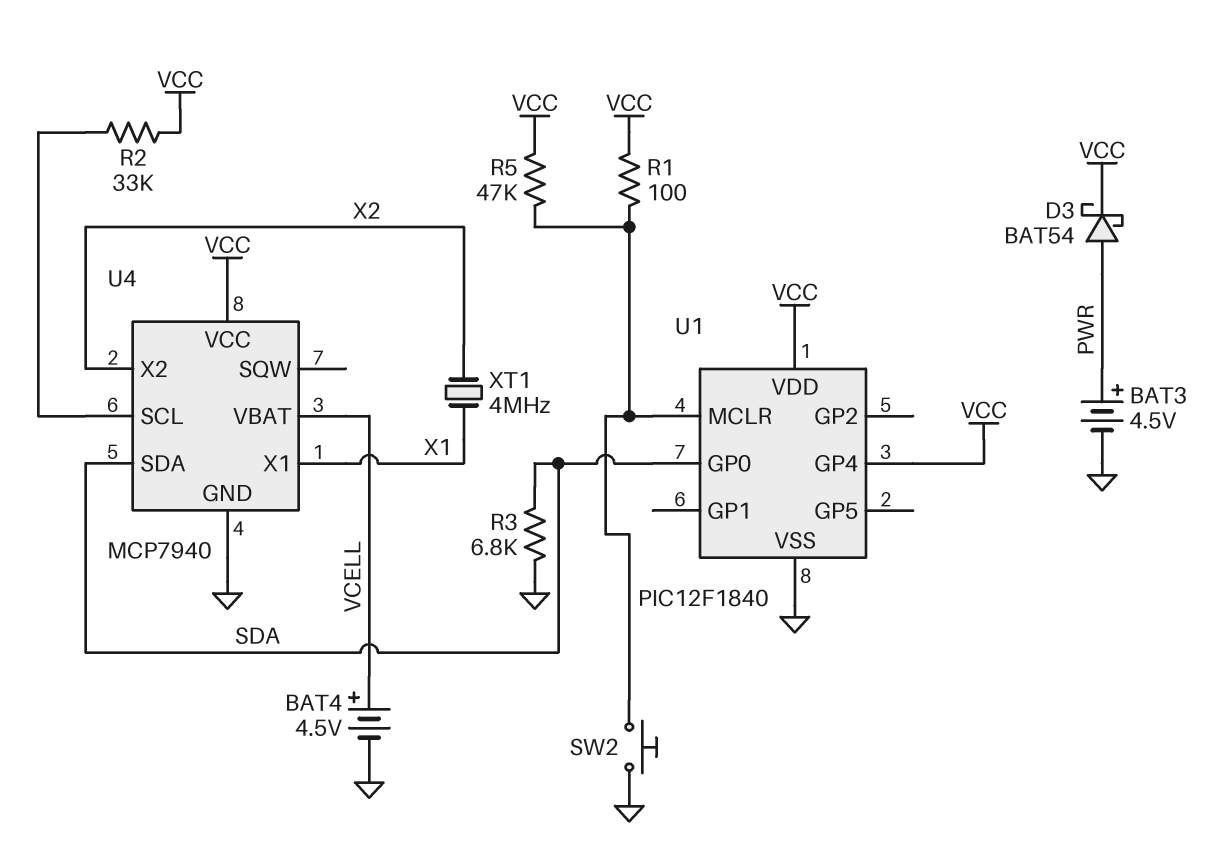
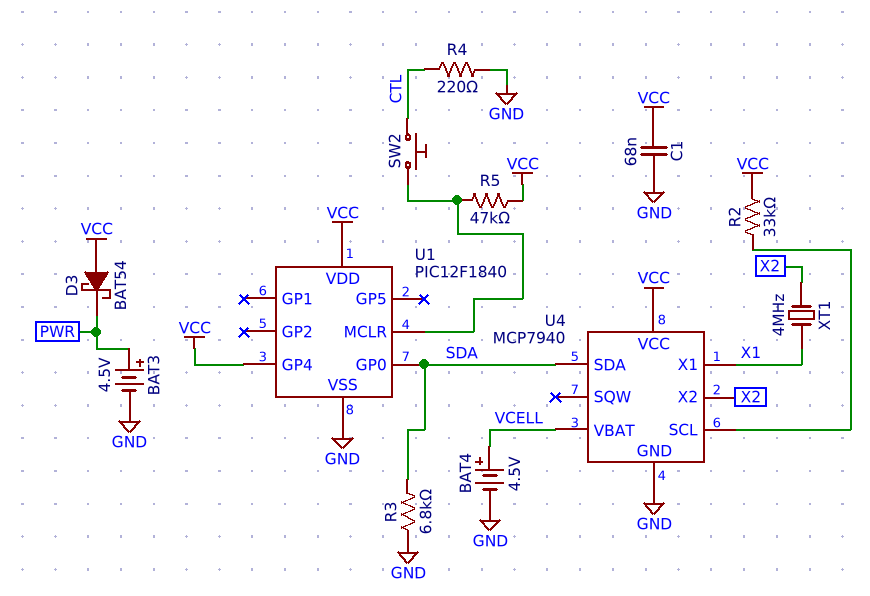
C1: none -> 68nF (GND, VCC)
D3: schottky BAT54 (A PWR, K VCC) -> schottky BAT54 (A VCC, K PWR)
R1: 100 (U1/MCLR, VCC) -> none
R4: none -> 220 (CTL, GND)
SW2: button (GND, U1/MCLR) -> button (CTL, U1/MCLR)

